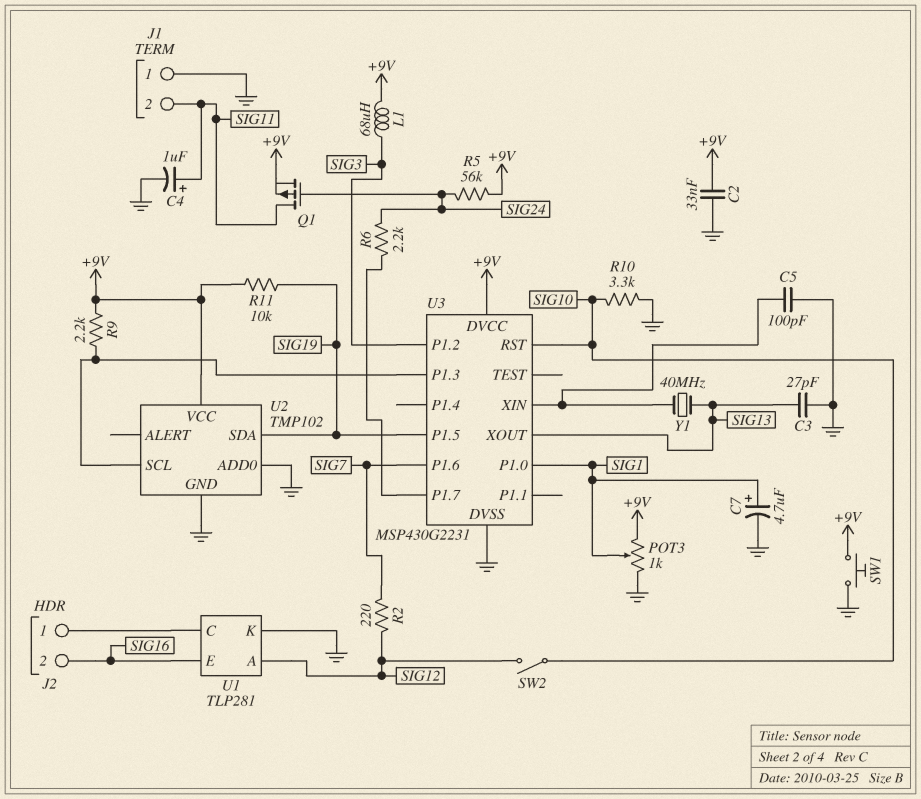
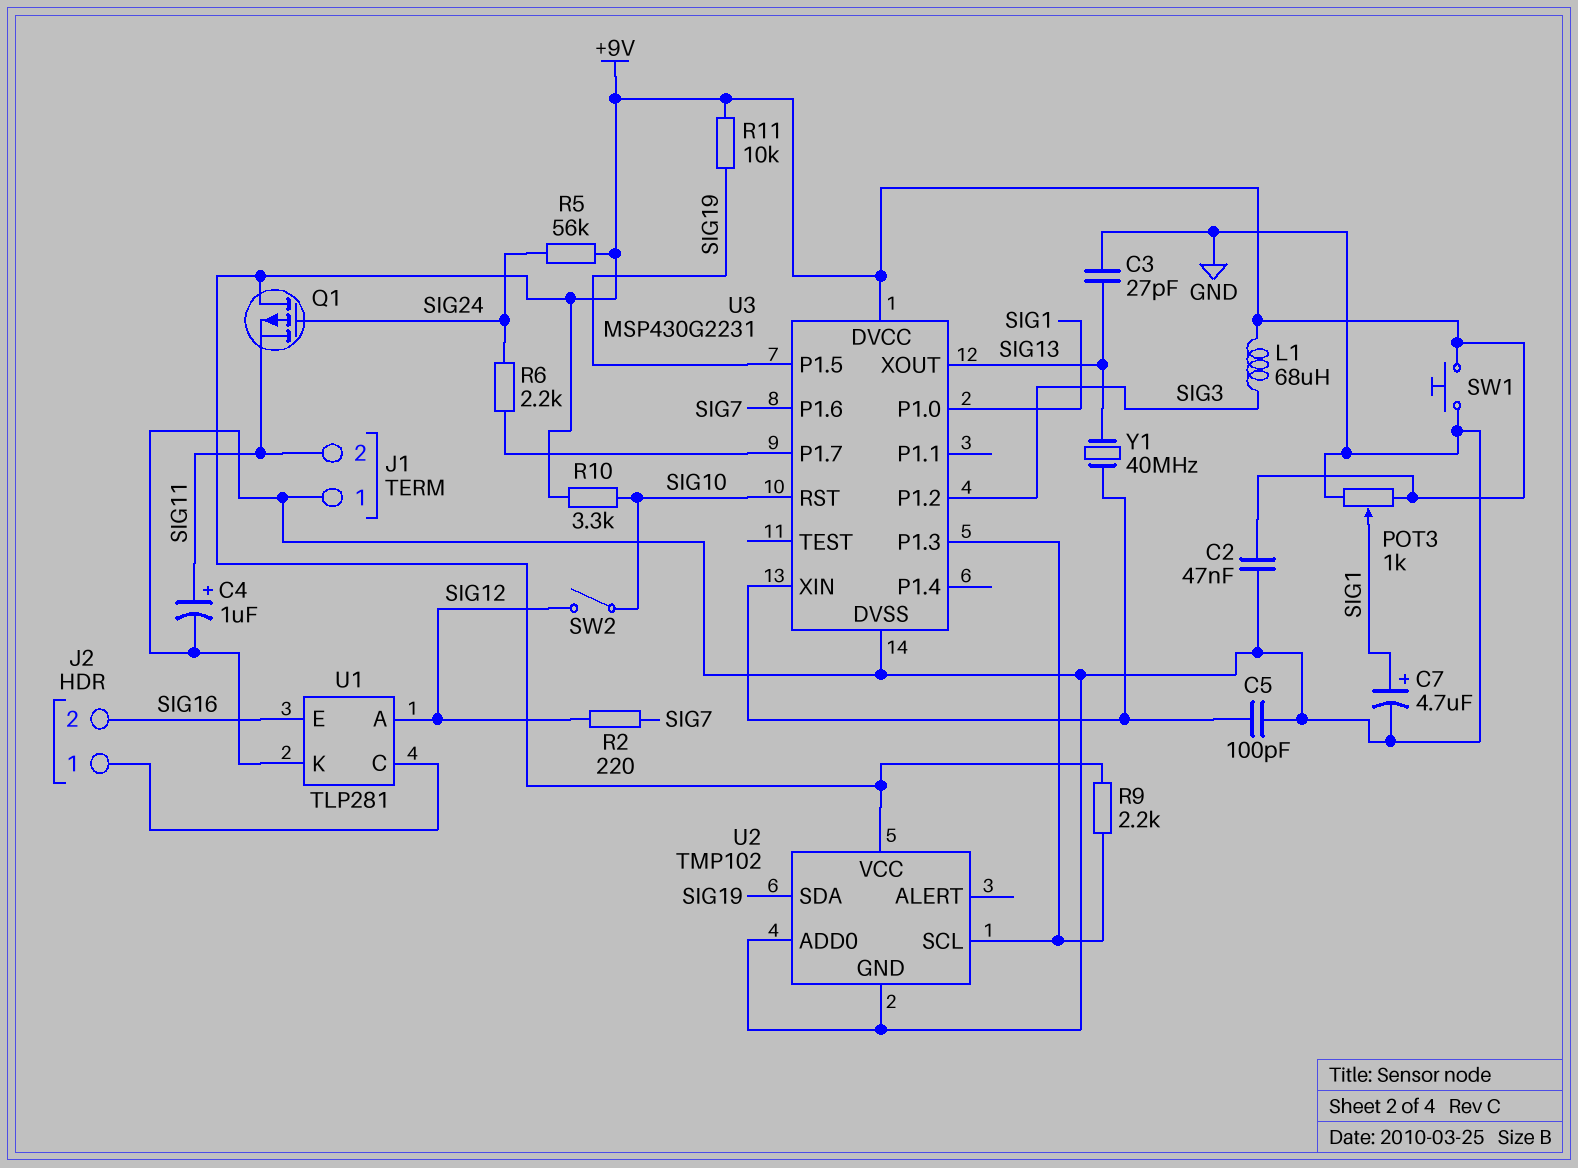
C2: 33nF (+9V, GND) -> 47nF (+9V, GND)
Q1: PMOS (G SIG24, D SIG11, S +9V) -> PMOS (G SIG24, D +9V, S SIG11)
R10: 3.3k (GND, SIG10) -> 3.3k (+9V, SIG10)

